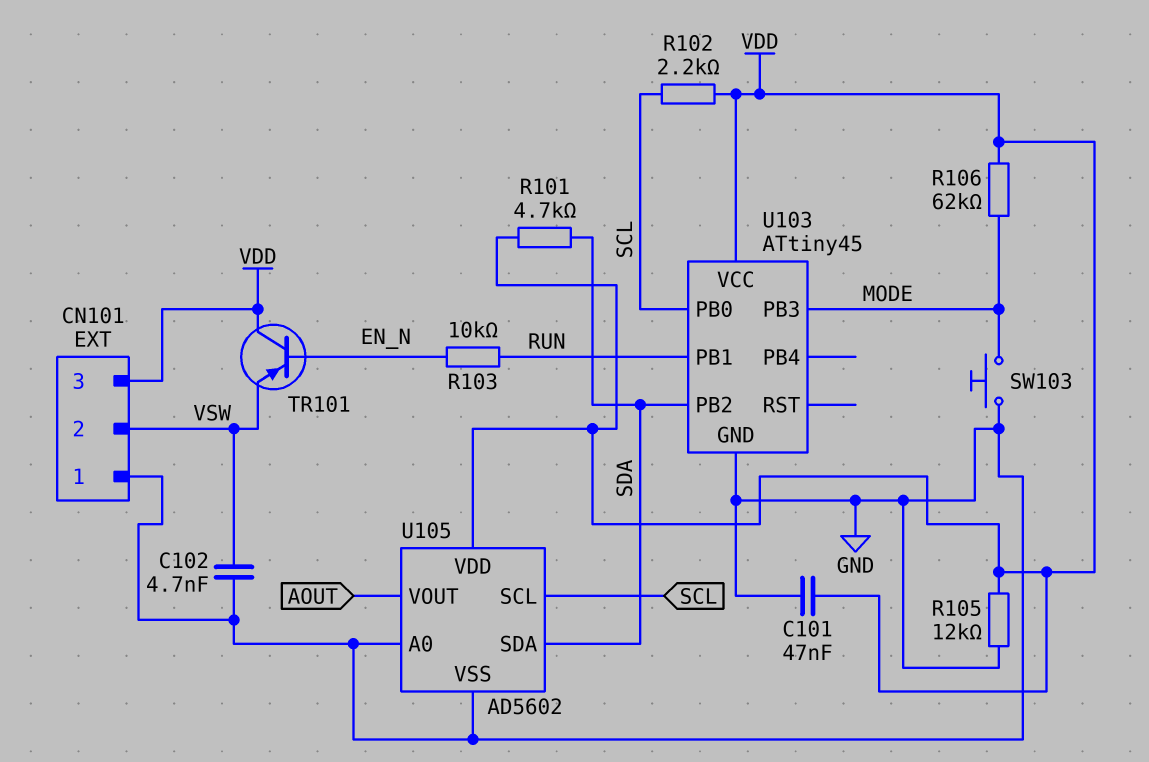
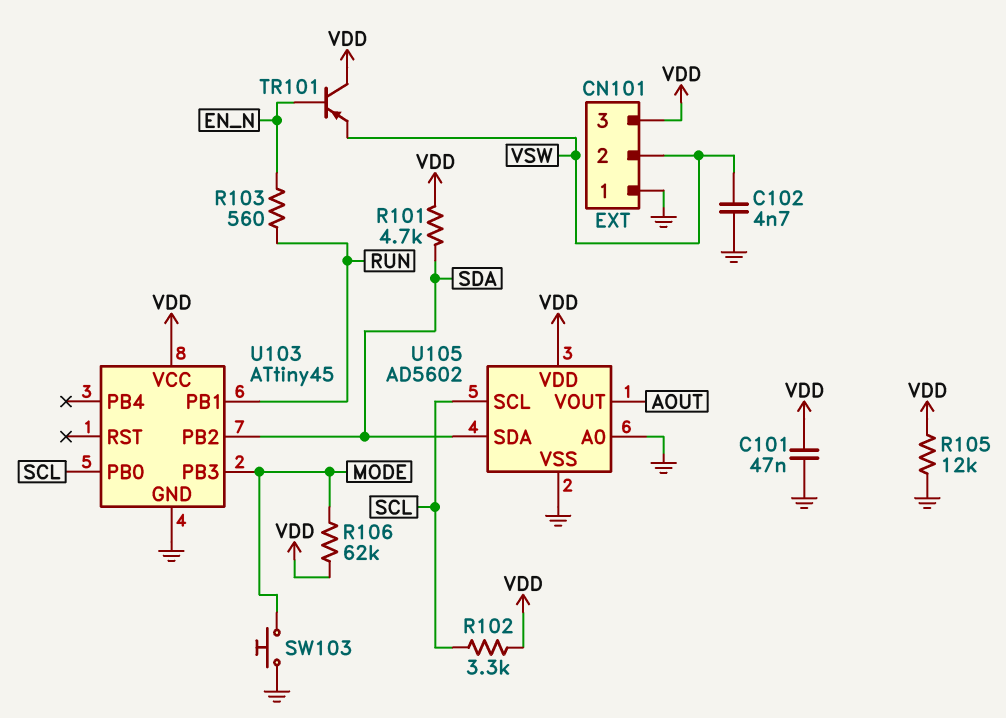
R102: 2.2k (SCL, VDD) -> 3.3k (SCL, VDD)
R103: 10k (EN_N, RUN) -> 560 (EN_N, RUN)

